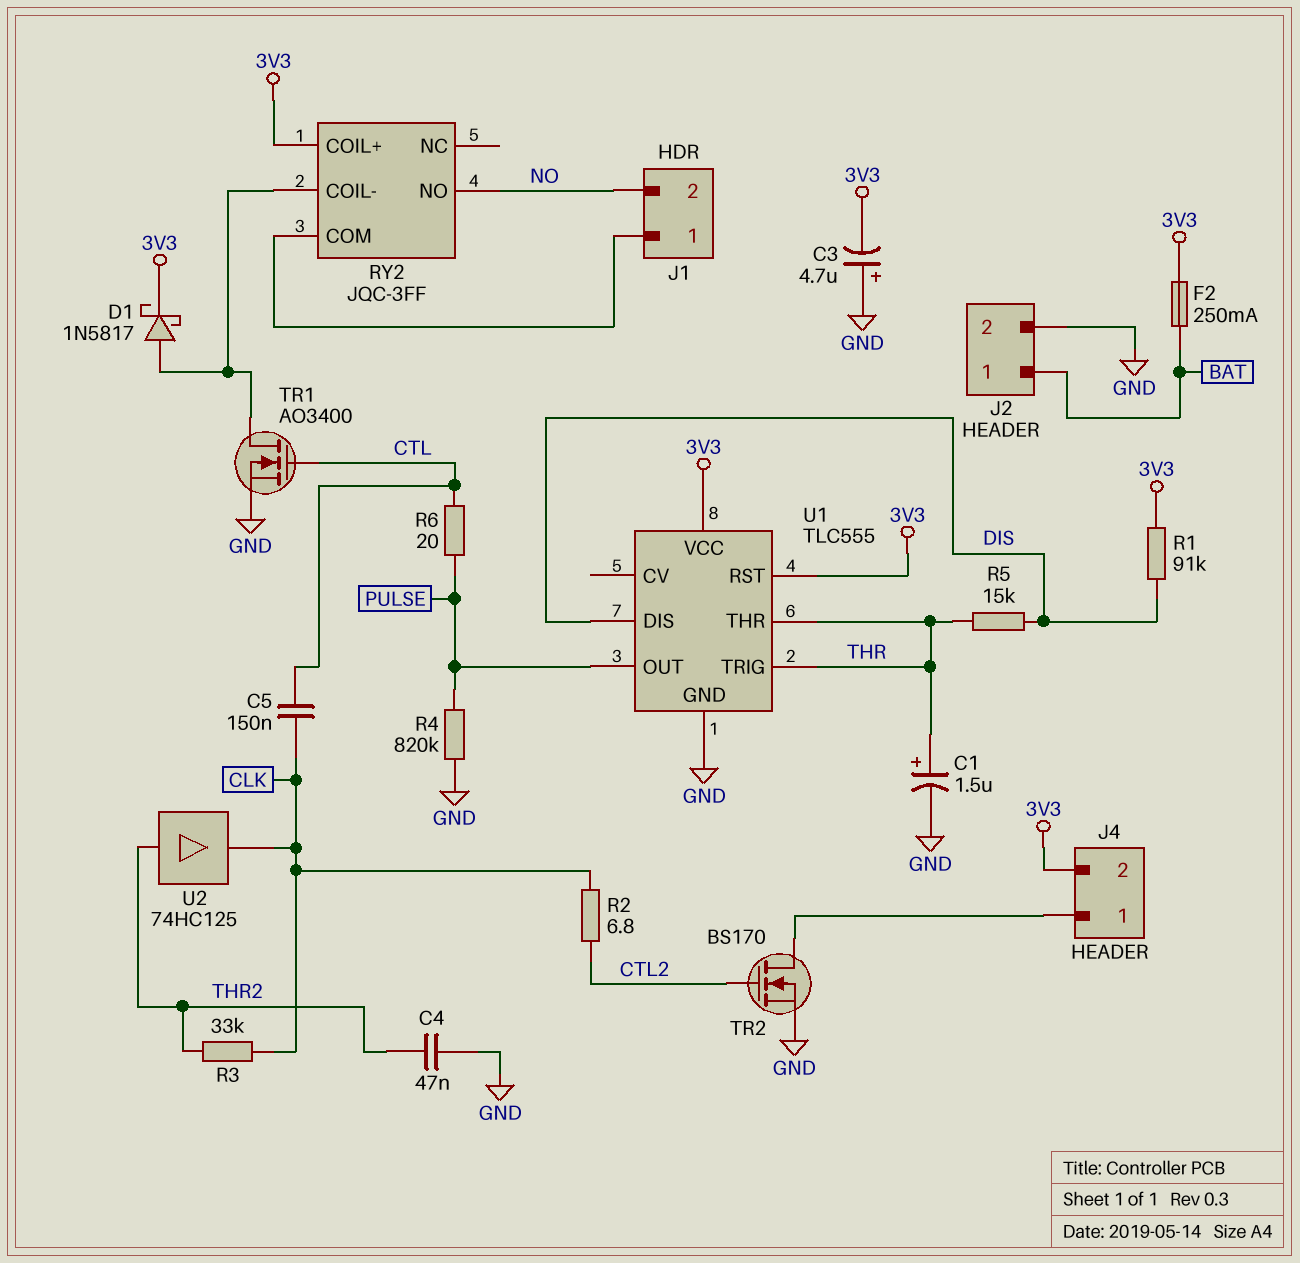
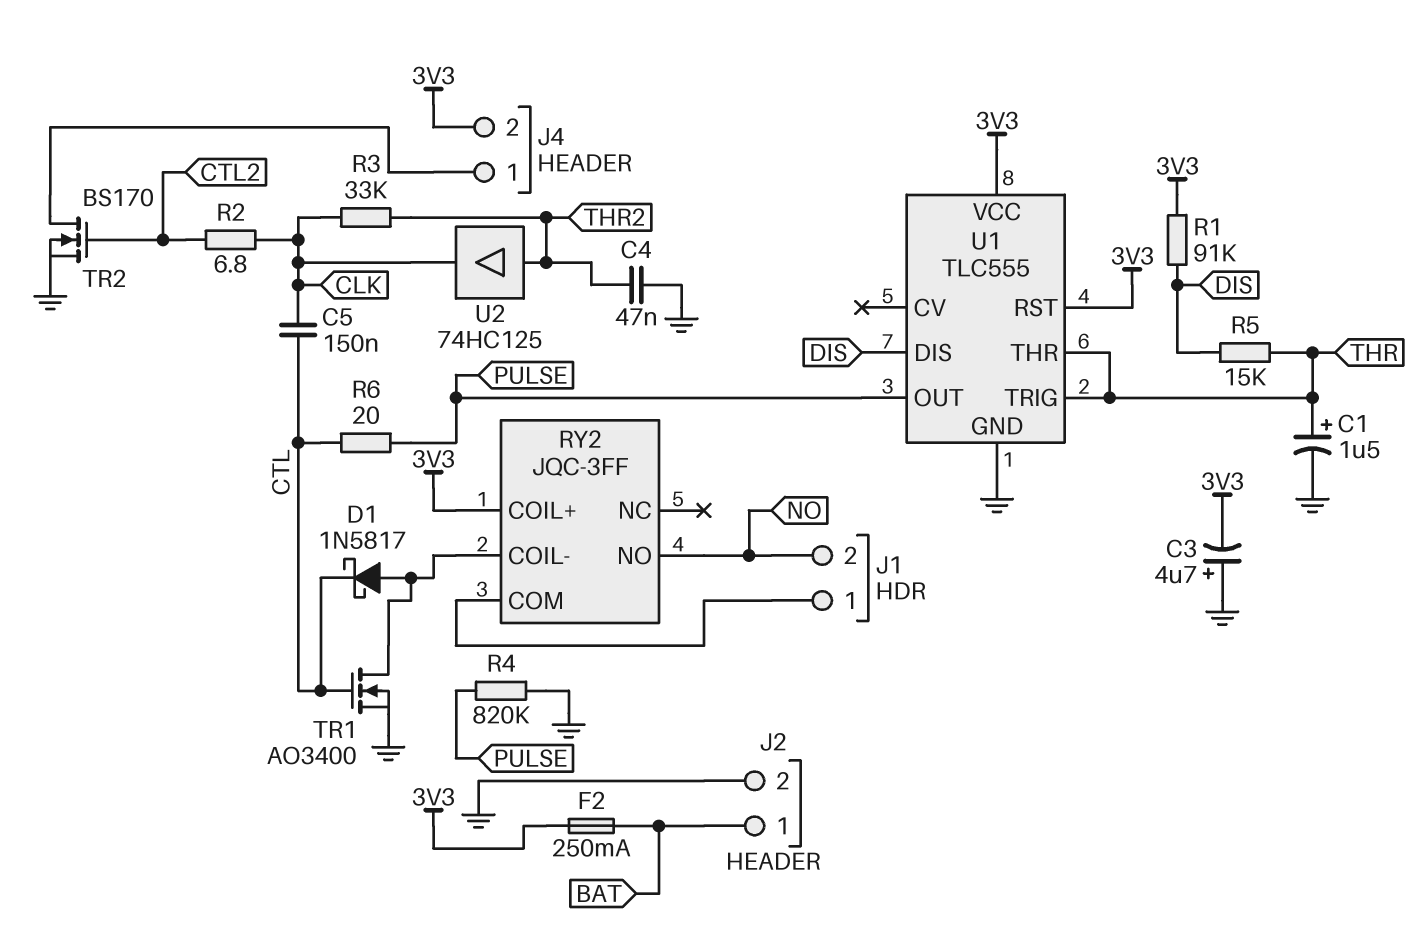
D1: schottky 1N5817 (A RY2/COIL-, K 3V3) -> schottky 1N5817 (A RY2/COIL-, K CTL)

